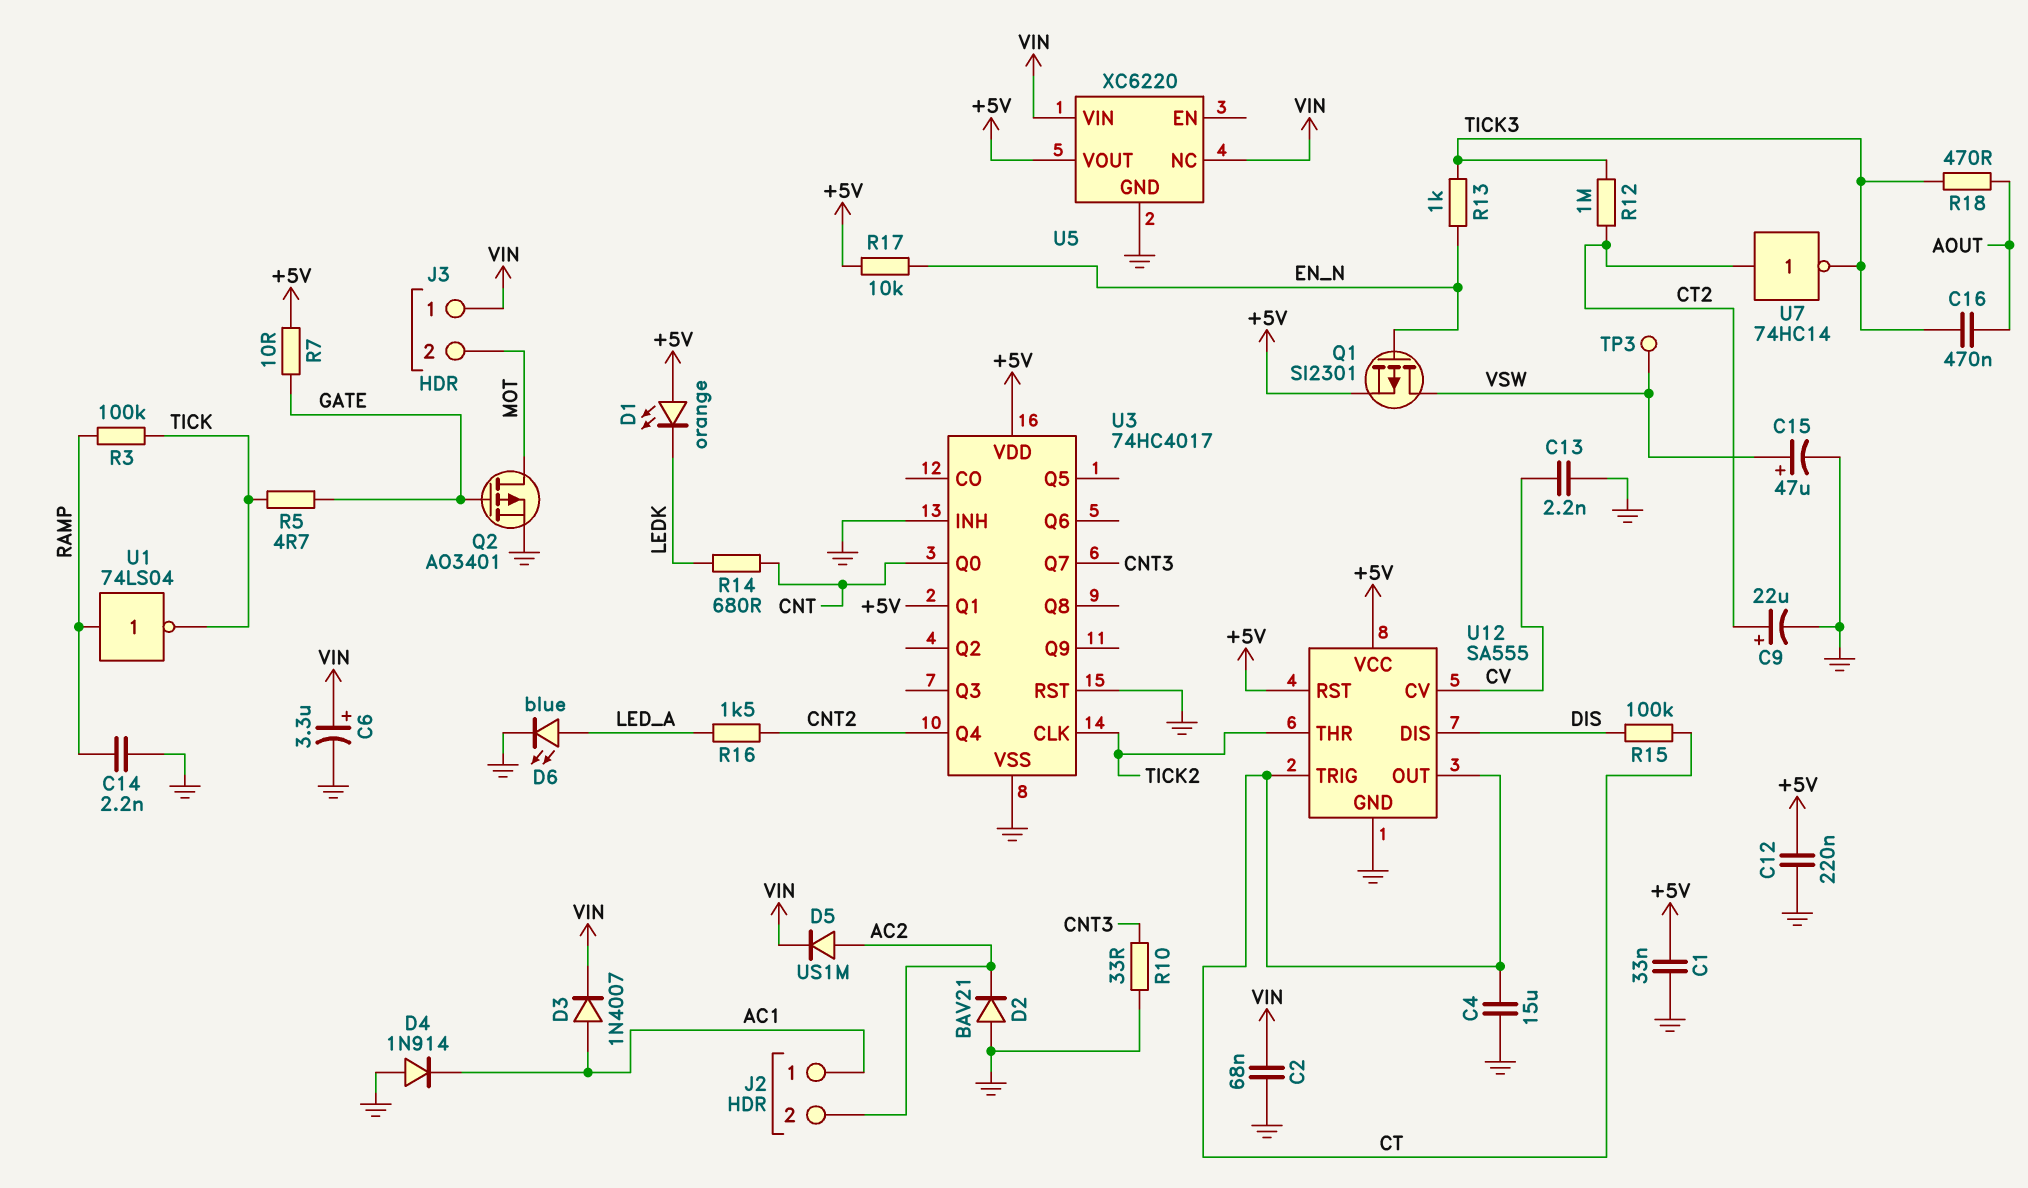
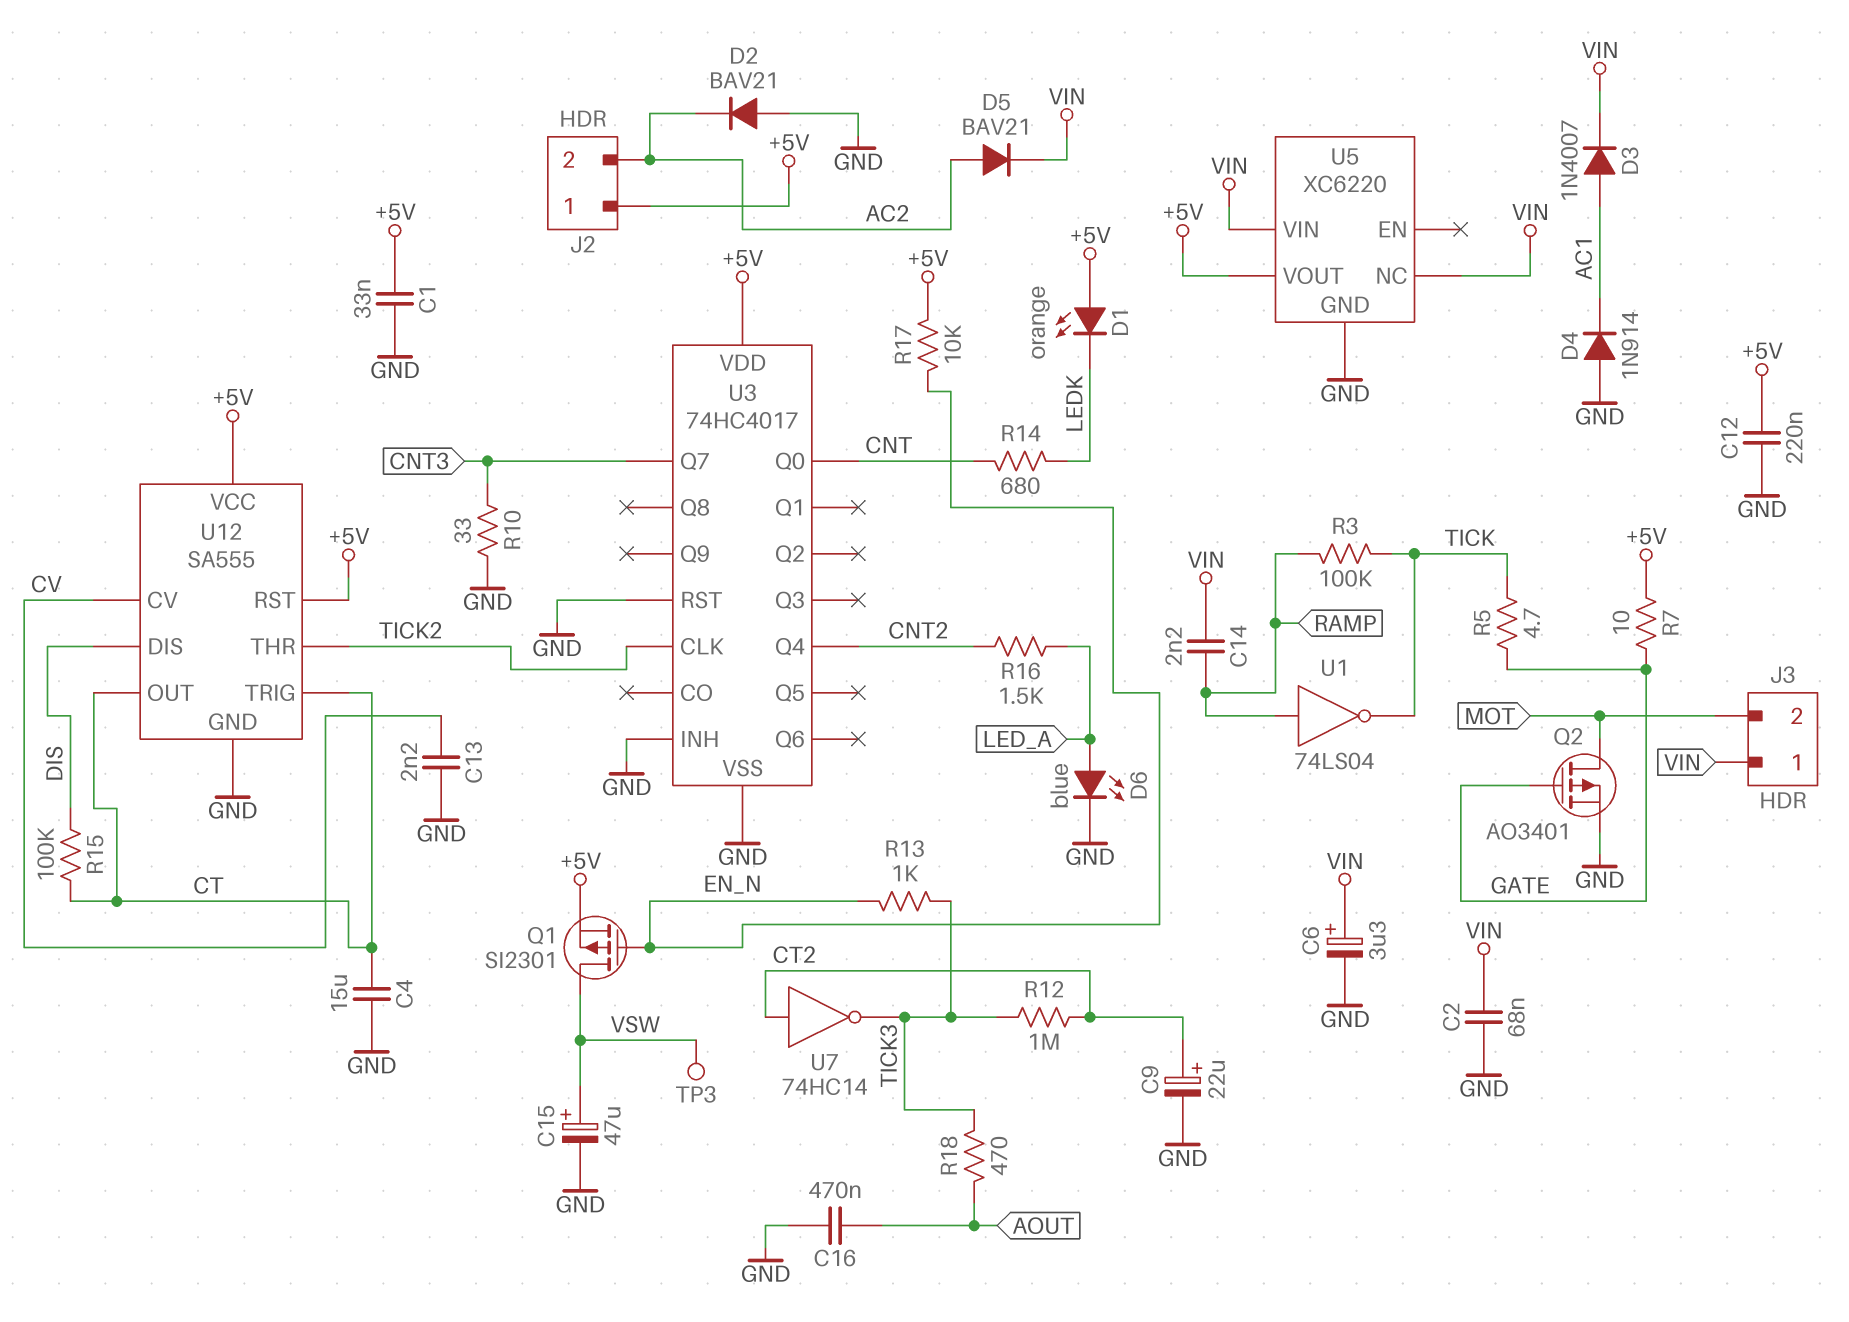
C14: 2.2nF (GND, RAMP) -> 2.2nF (RAMP, VIN)
C16: 470nF (AOUT, TICK3) -> 470nF (AOUT, GND)
D5: diode US1M (A AC2, K VIN) -> diode BAV21 (A AC2, K VIN)
J2 pin 1: AC1 -> +5V
U3 pin Q1: +5V -> none

